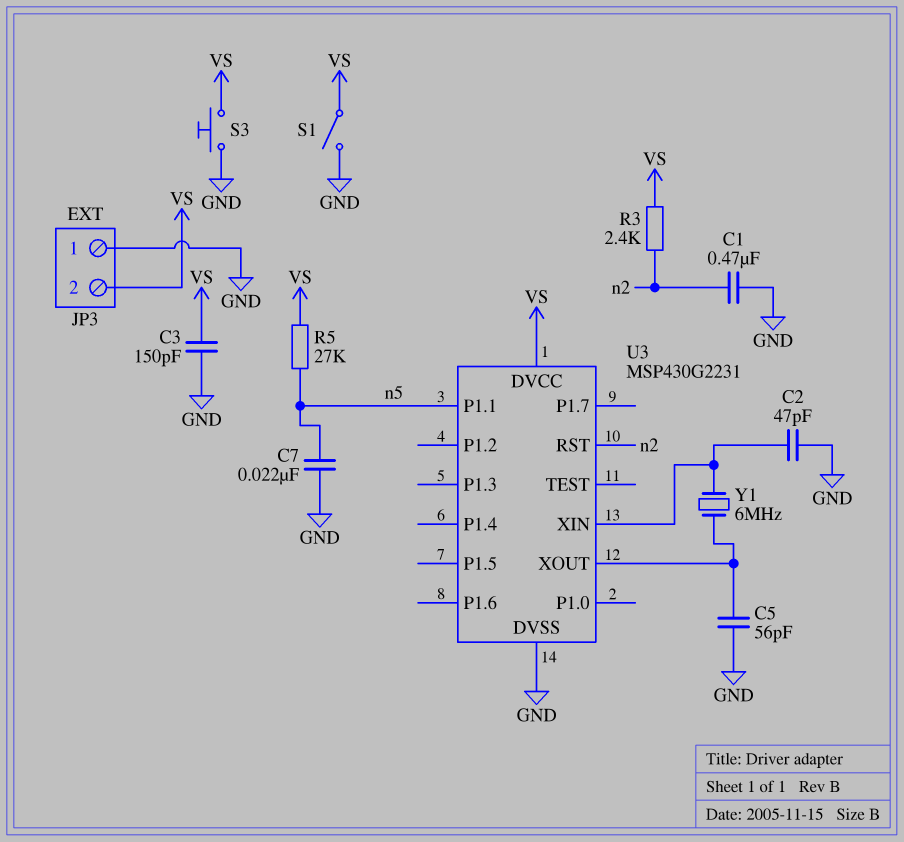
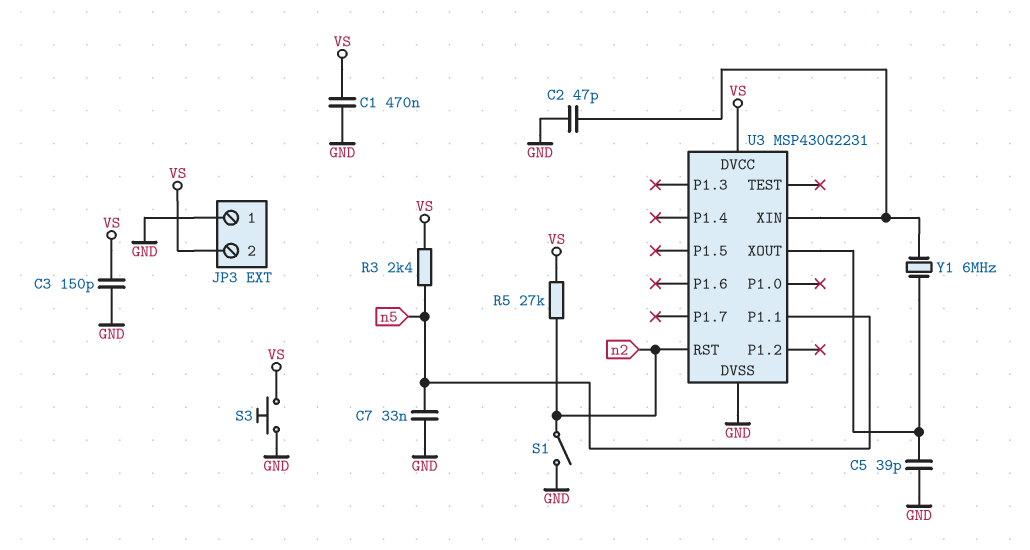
C1: 470nF (GND, n2) -> 470nF (GND, VS)
C5: 56pF (GND, U3/XOUT) -> 39pF (GND, U3/XOUT)
C7: 22nF (GND, n5) -> 33nF (GND, n5)
R3: 2.4k (VS, n2) -> 2.4k (VS, n5)
R5: 27k (VS, n5) -> 27k (VS, n2)
S1: switch (GND, VS) -> switch (GND, n2)

